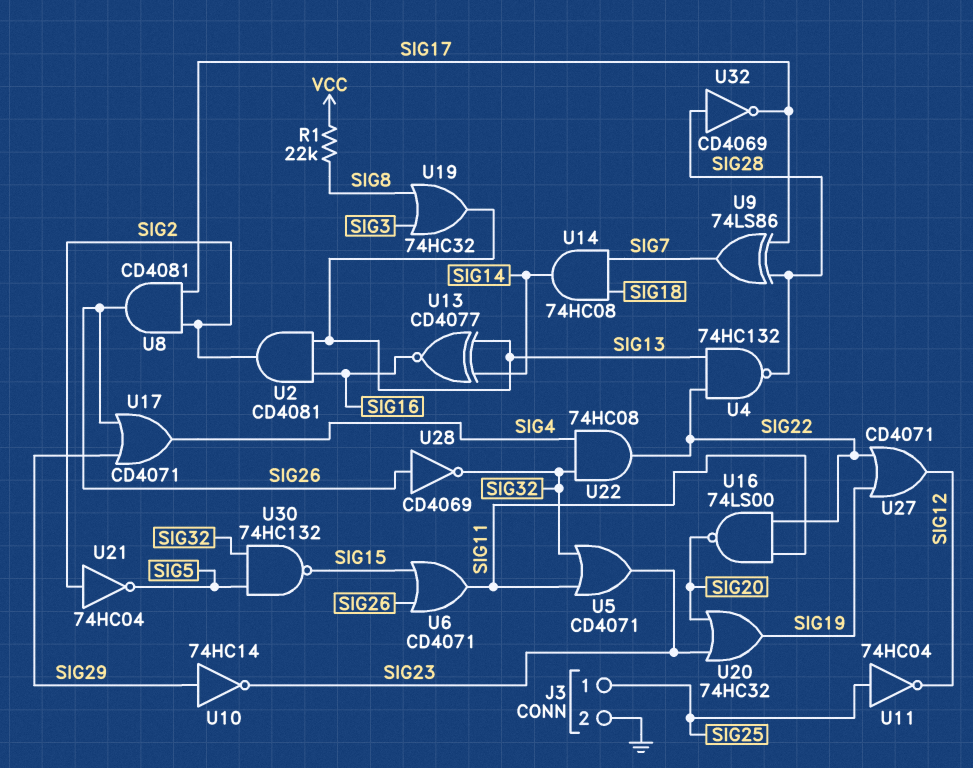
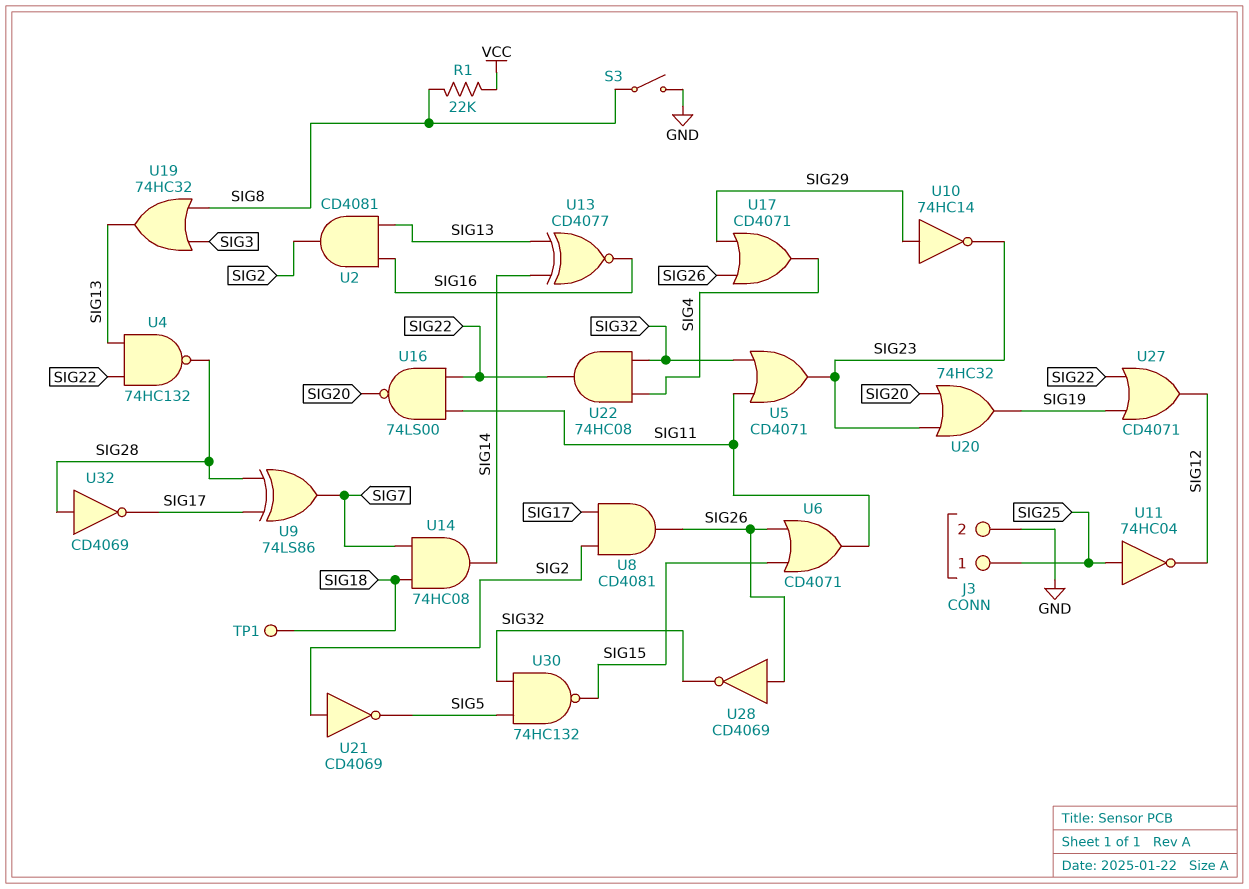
S3: none -> switch (GND, SIG8)
TP1: none -> test point (SIG18)
U21: NOT 74HC04 (in SIG2, out SIG5) -> NOT CD4069 (in SIG2, out SIG5)

